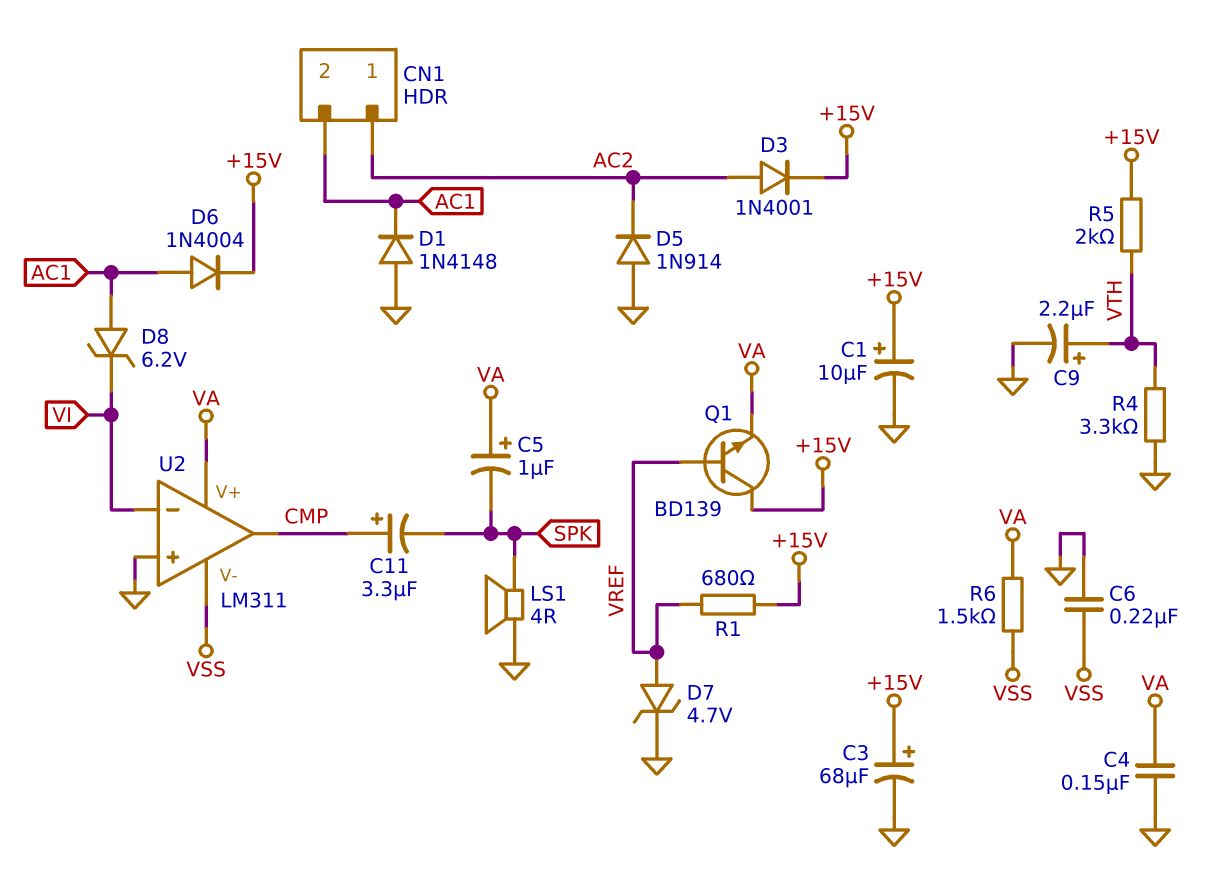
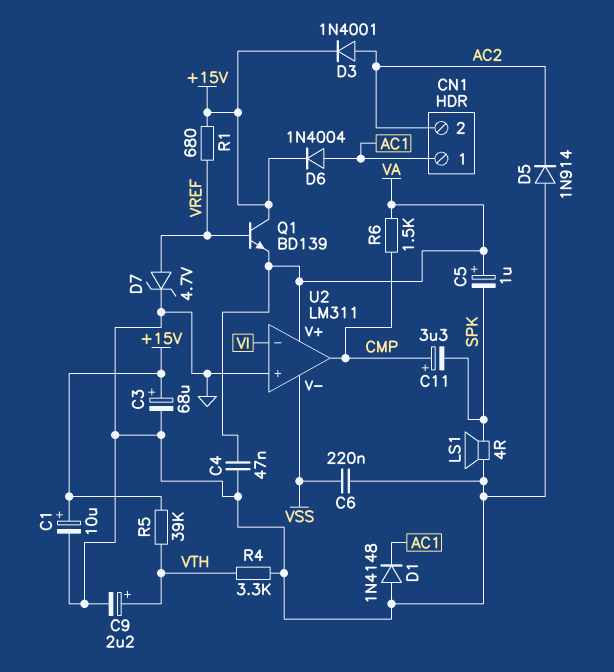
C4: 150nF (GND, VA) -> 47nF (GND, VA)
CN1 pin 1: AC2 -> AC1
CN1 pin 2: AC1 -> AC2
D8: zener 6.2V (A AC1, K VI) -> none
R5: 2k (+15V, VTH) -> 39k (+15V, VTH)
R6: 1.5k (VA, VSS) -> 1.5k (CMP, VA)

